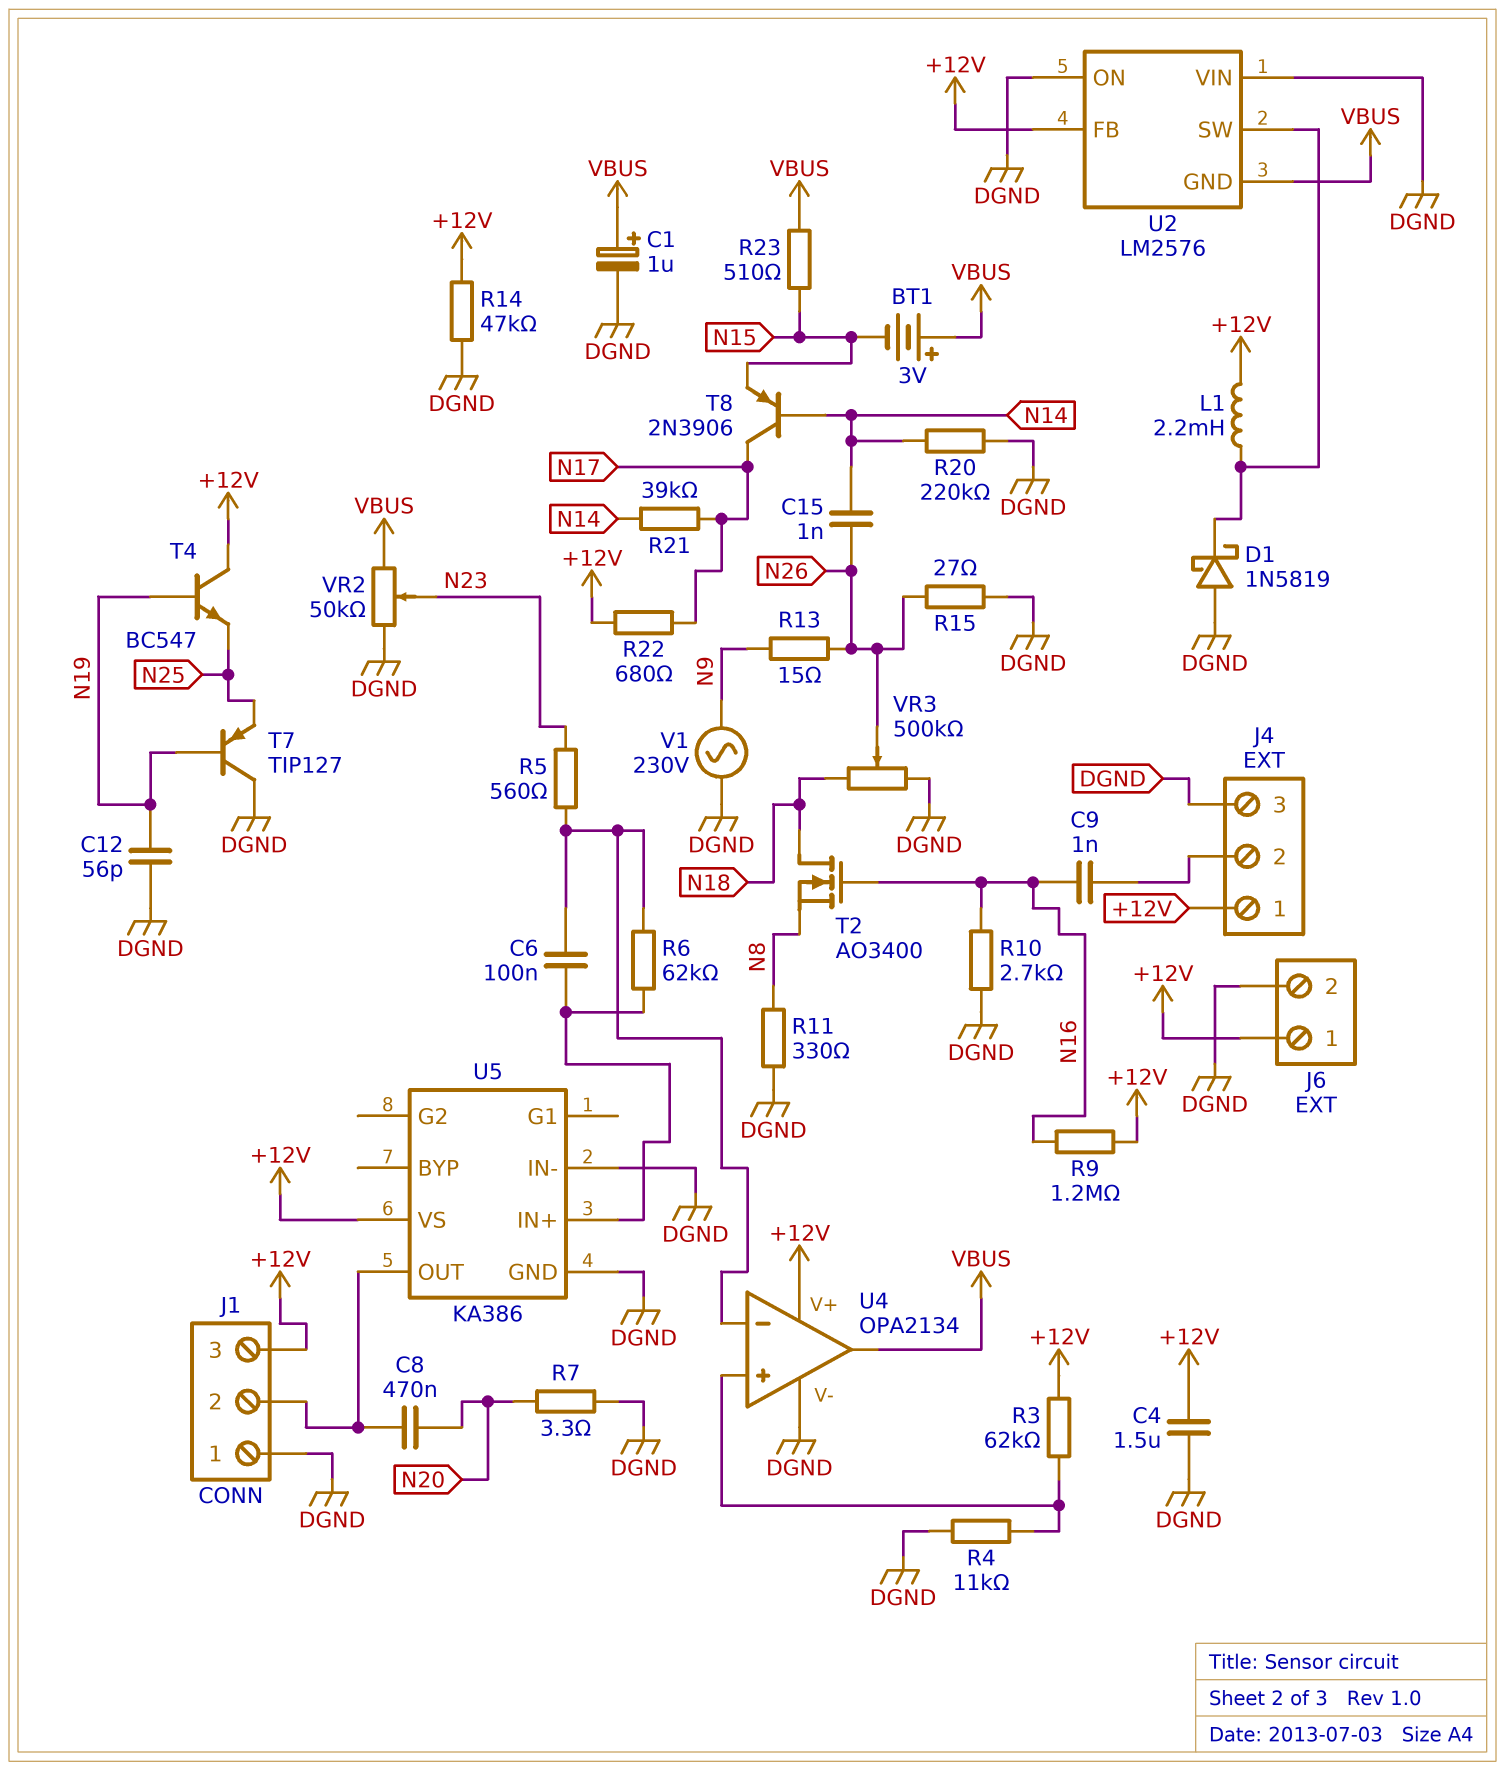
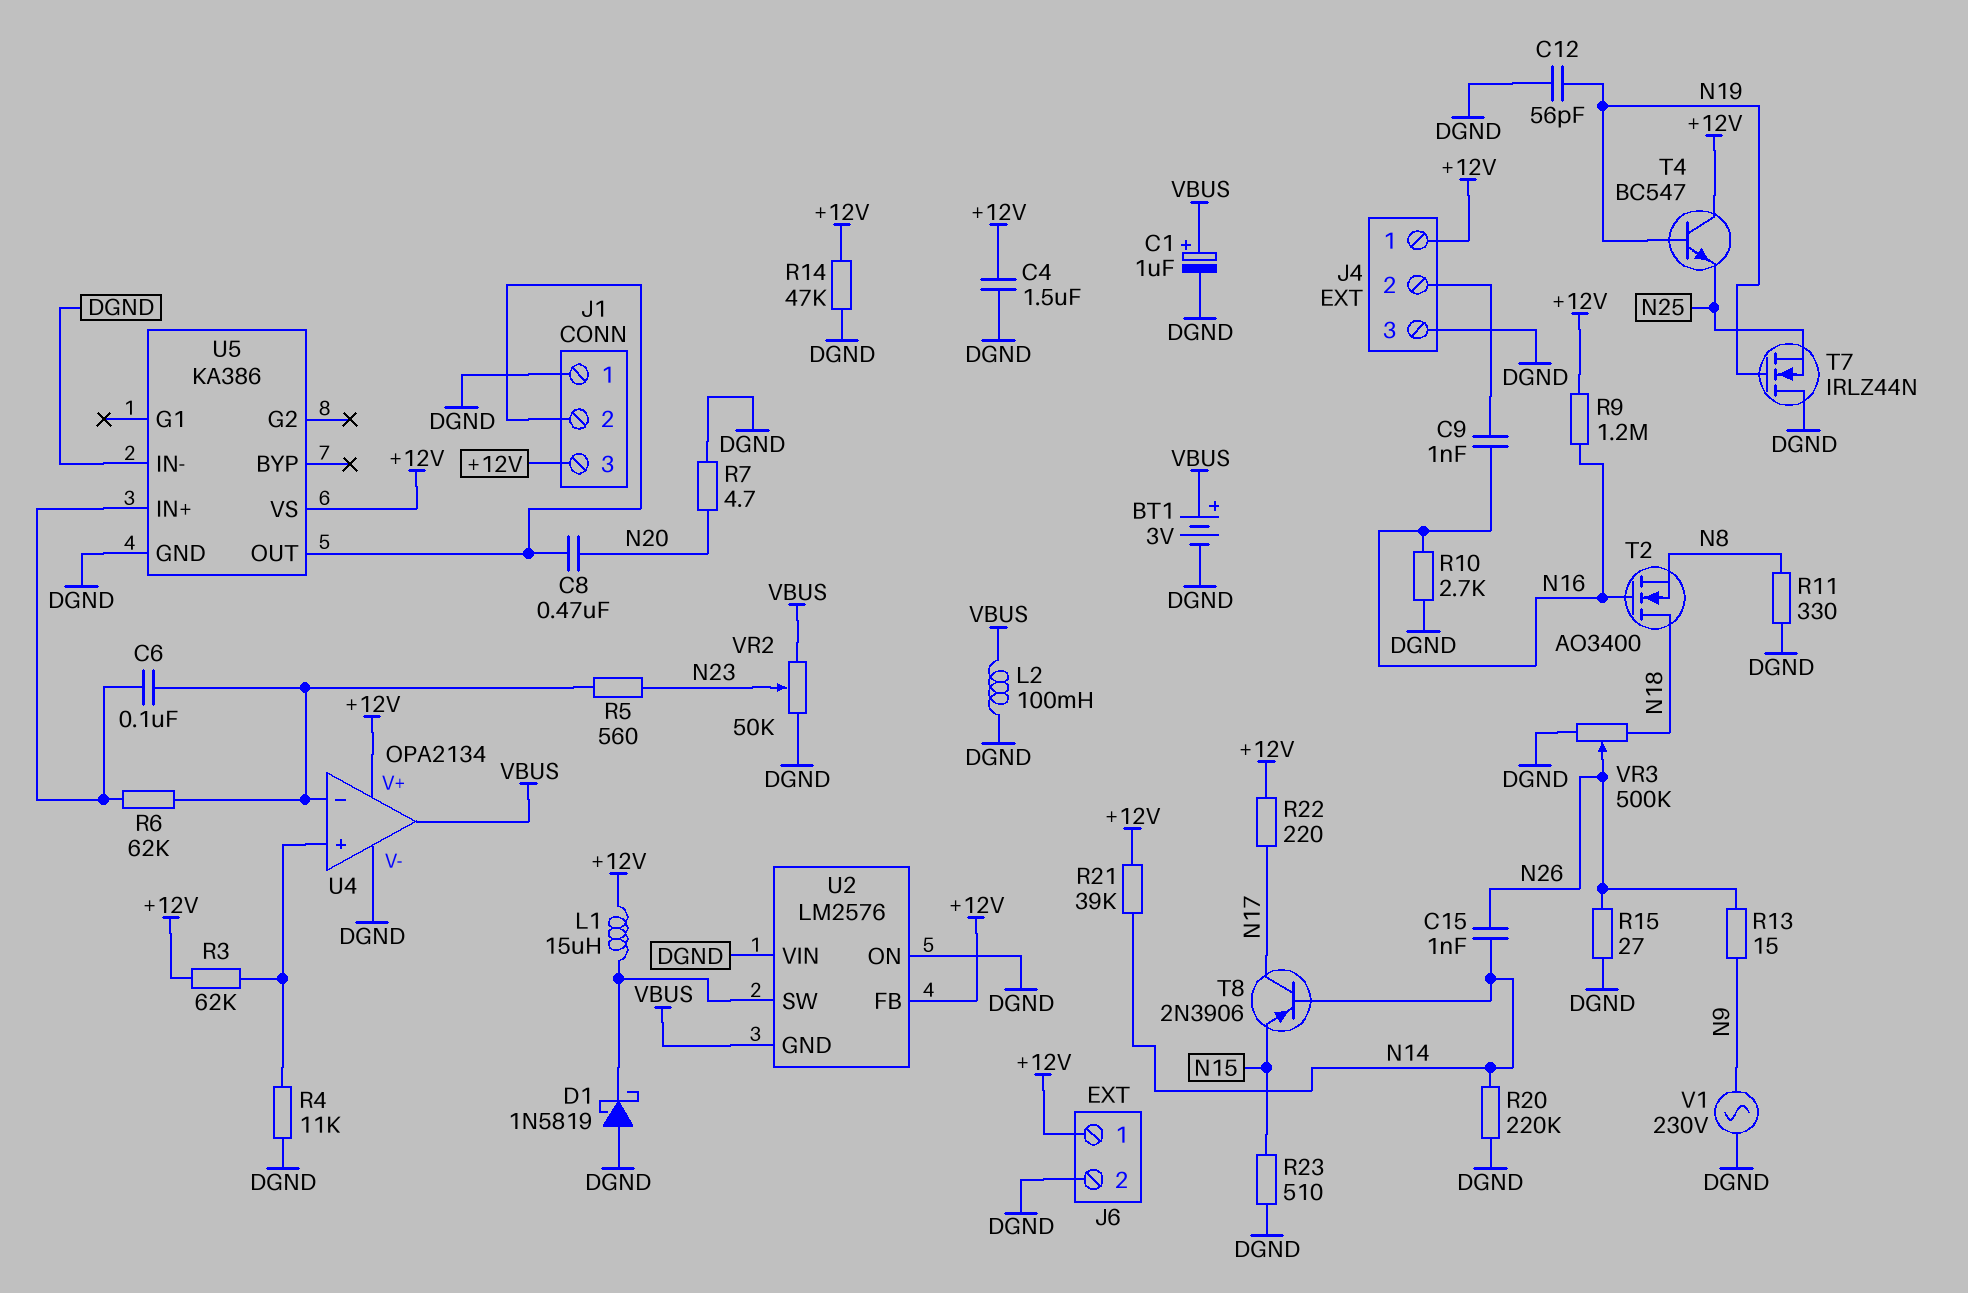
BT1: 3V (plus VBUS, minus N15) -> 3V (plus VBUS, minus DGND)
L1: 2.2mH (+12V, U2/SW) -> 15uH (+12V, U2/SW)
L2: none -> 100mH (DGND, VBUS)
R7: 3.3 (DGND, N20) -> 4.7 (DGND, N20)
R21: 39k (N14, N17) -> 39k (+12V, N14)
R22: 680 (+12V, N17) -> 220 (+12V, N17)
R23: 510 (N15, VBUS) -> 510 (DGND, N15)
T7: PNP TIP127 (B N19, C DGND, E N25) -> NMOS IRLZ44N (G N19, D DGND, S N25)

